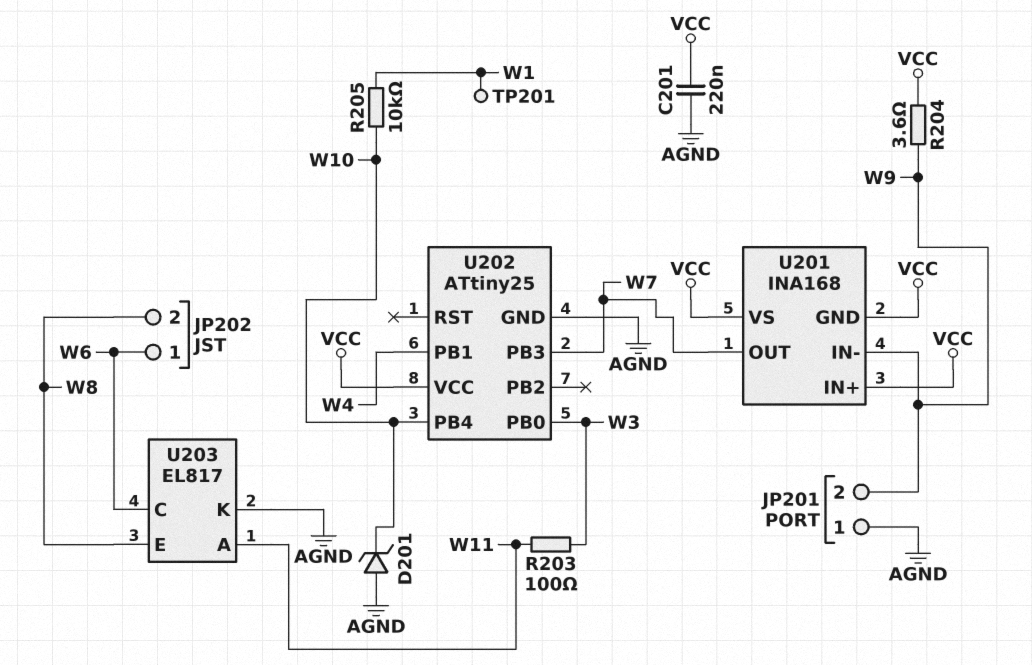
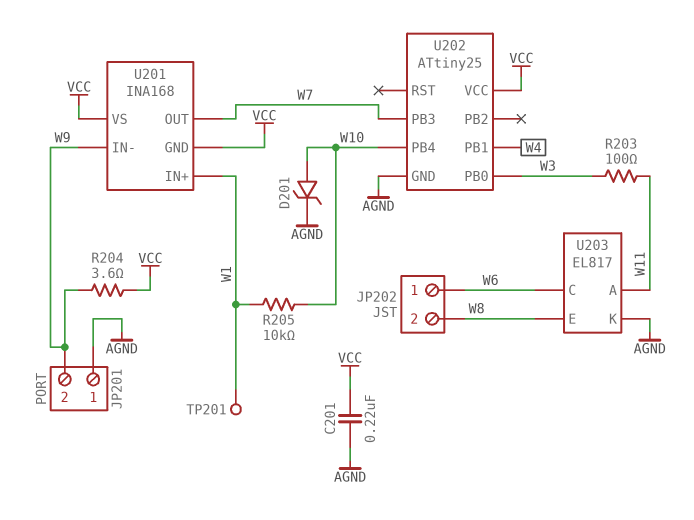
D201: zener (A AGND, K W10) -> zener (A W10, K AGND)
U201 pin IN+: VCC -> W1

